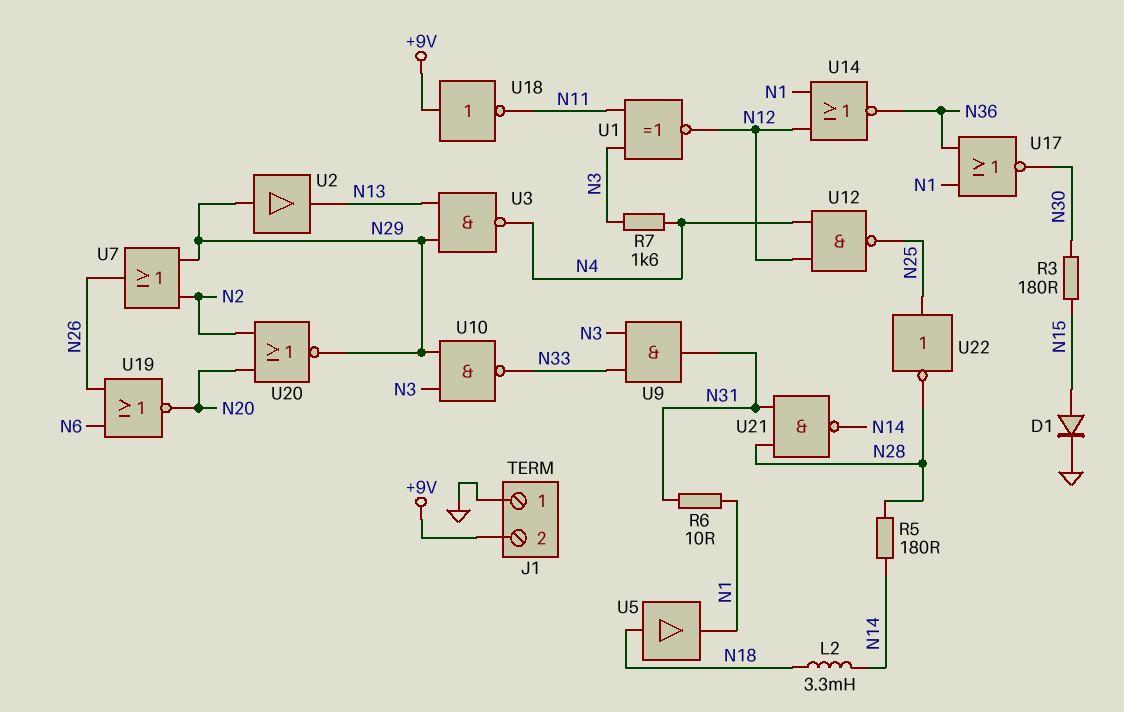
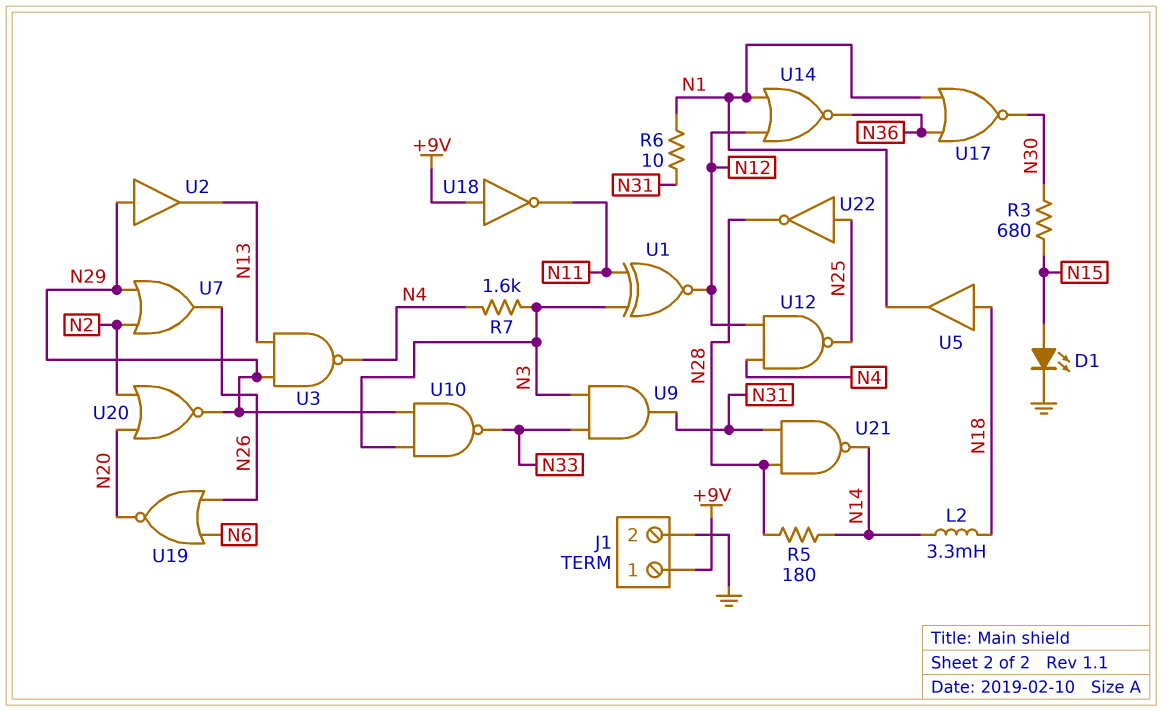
D1: diode (A N15, K GND) -> LED (A N15, K GND)
J1 pin 1: GND -> +9V
J1 pin 2: +9V -> GND
R3: 180 (N15, N30) -> 680 (N15, N30)

